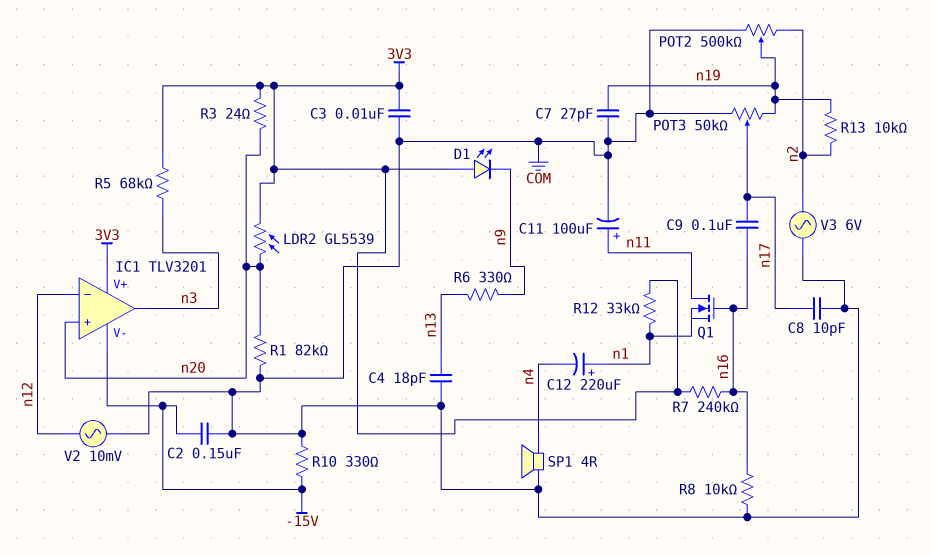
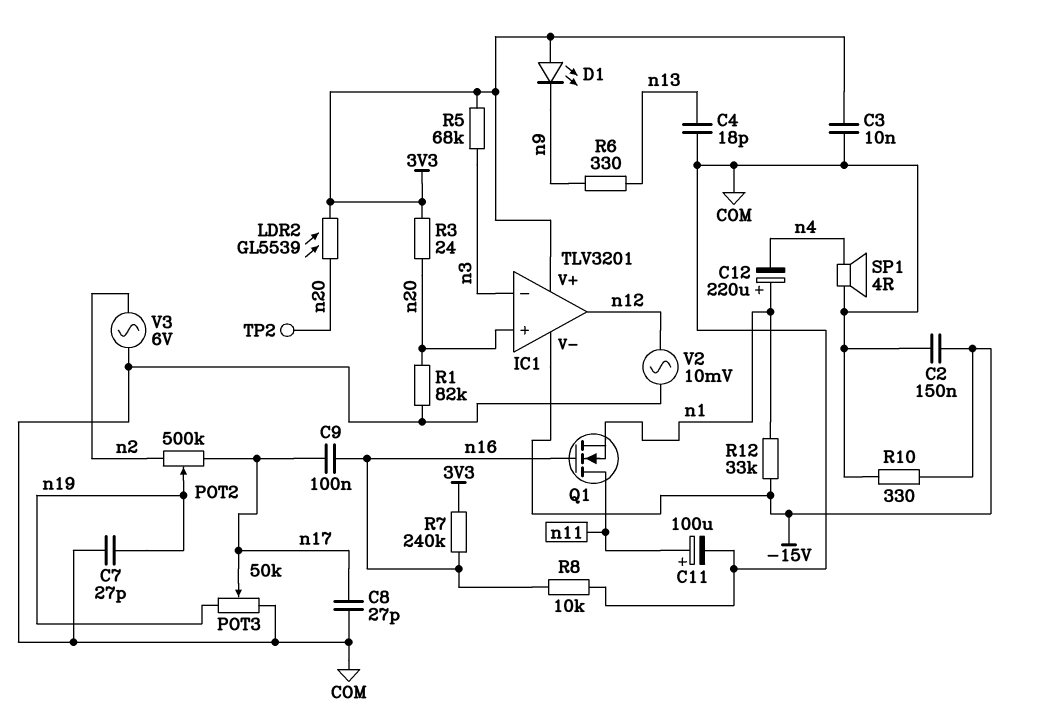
C8: 10pF (COM, n17) -> 27pF (COM, n17)
IC1 pin in-: n12 -> n3
IC1 pin out: n3 -> n12
POT2: 500k (COM, n2, wiper n19) -> 500k (n2, n17, wiper n19)
R12: 33k (3V3, n1) -> 33k (-15V, n1)
R13: 10k (n2, n19) -> none
TP2: none -> test point (n20)

